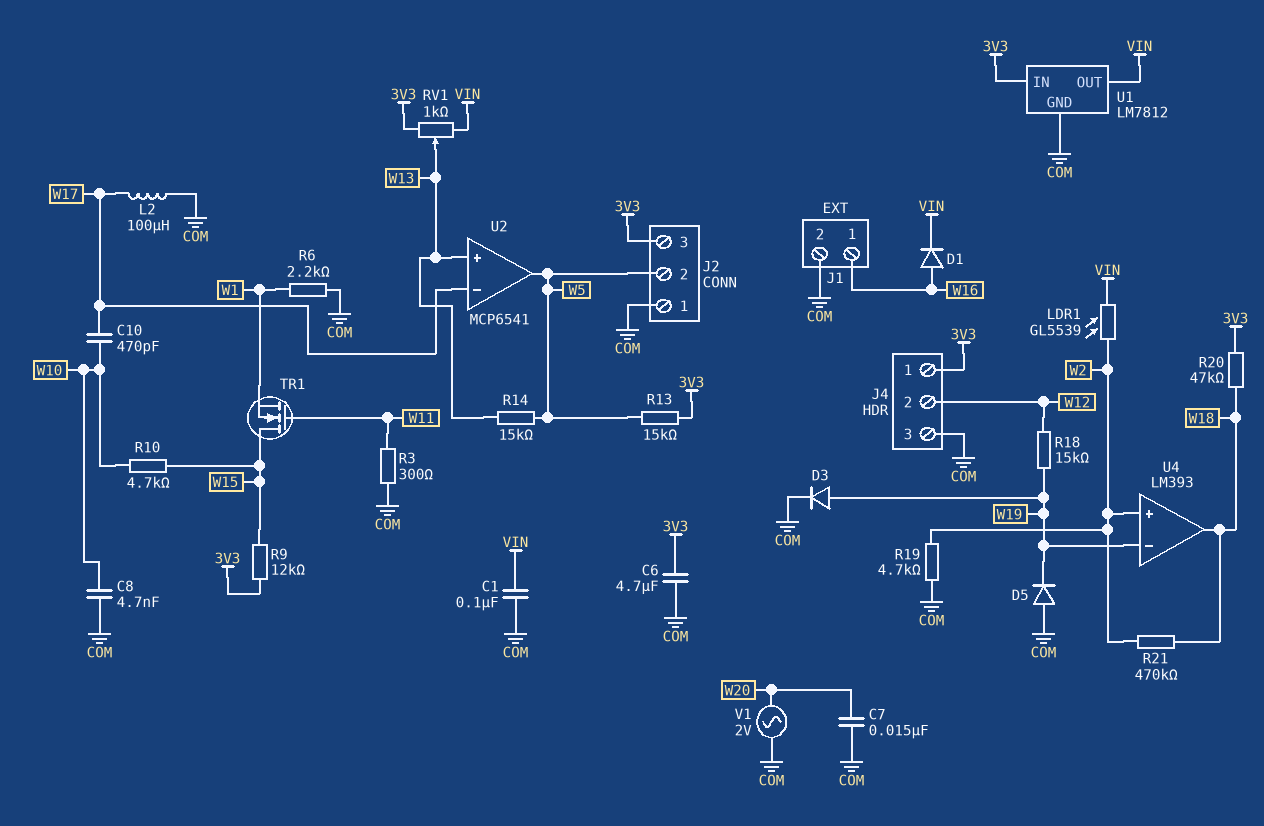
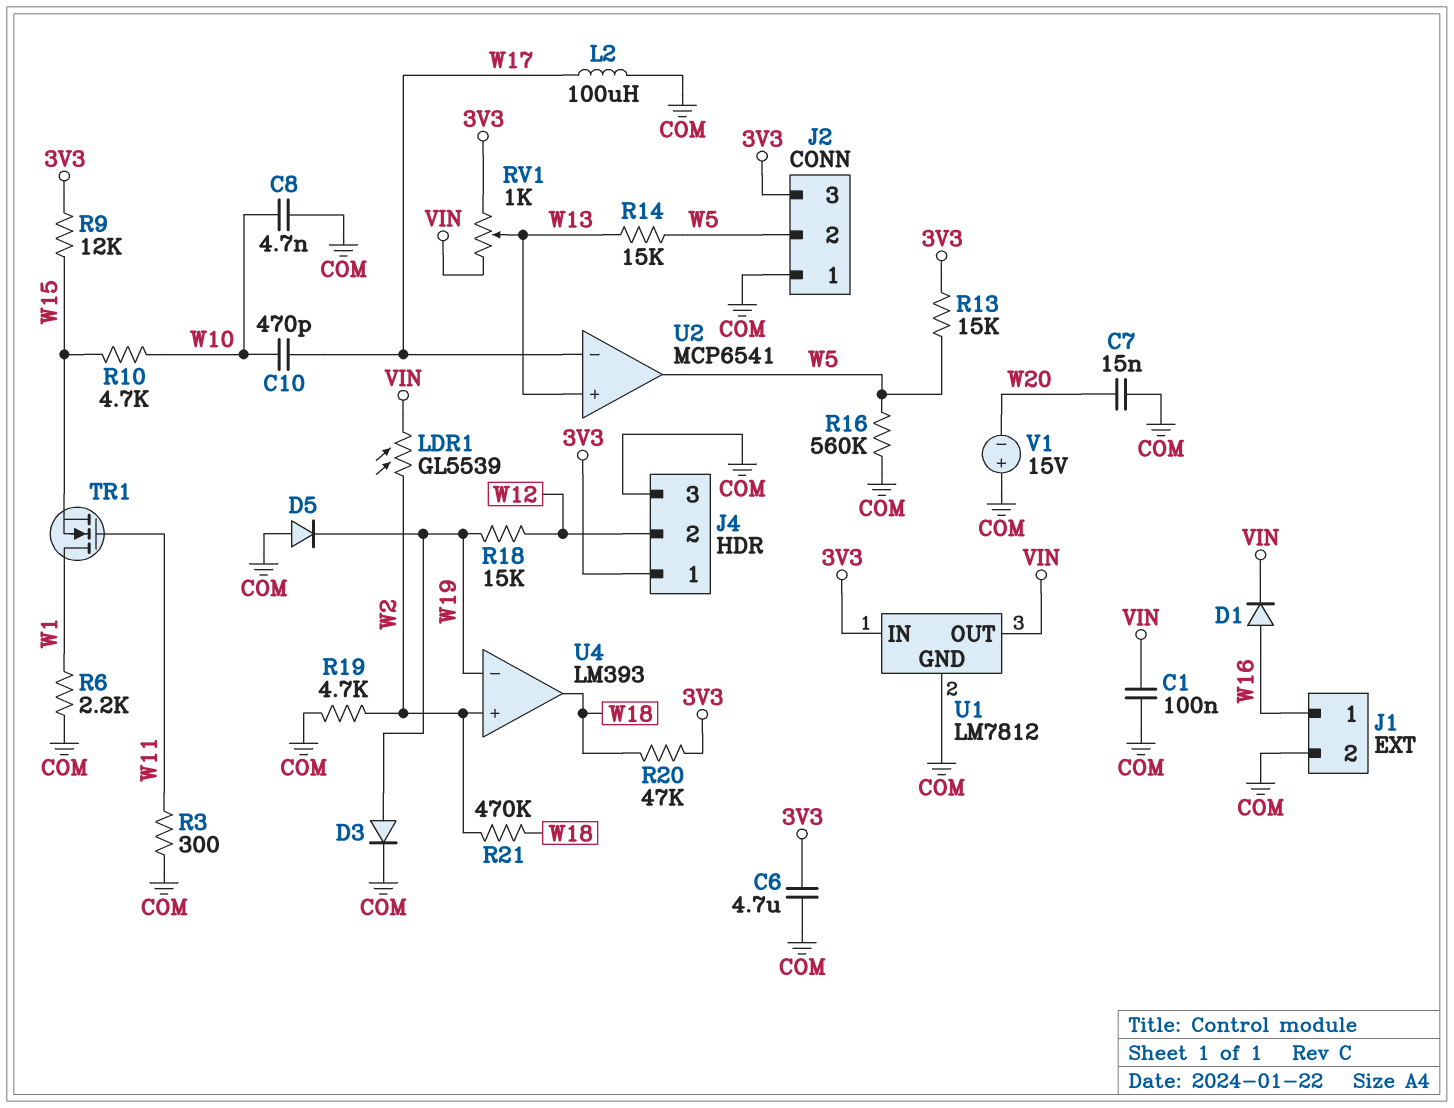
R16: none -> 560k (COM, W5)
TR1: NMOS (G W11, D W15, S W1) -> NMOS (G W11, D W1, S W15)
V1: AC 2V (COM, W20) -> 15V (plus COM, minus W20)

